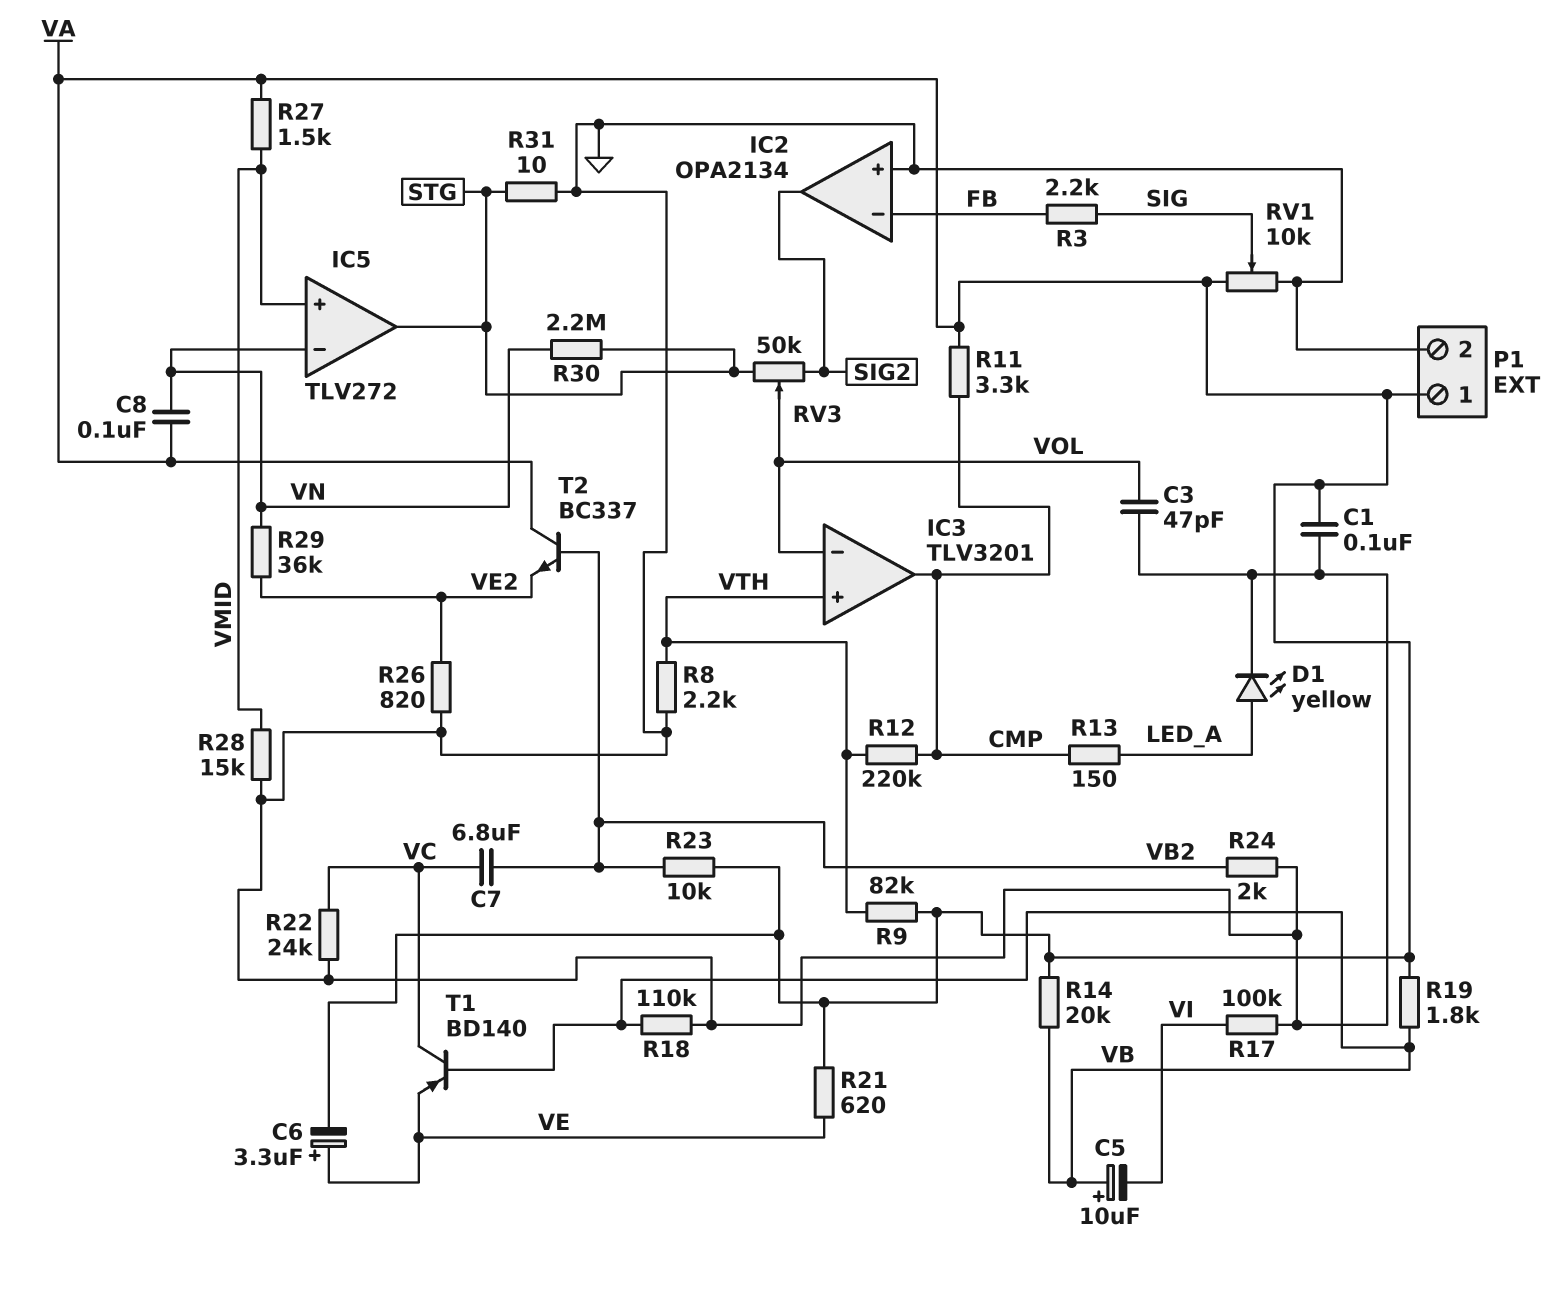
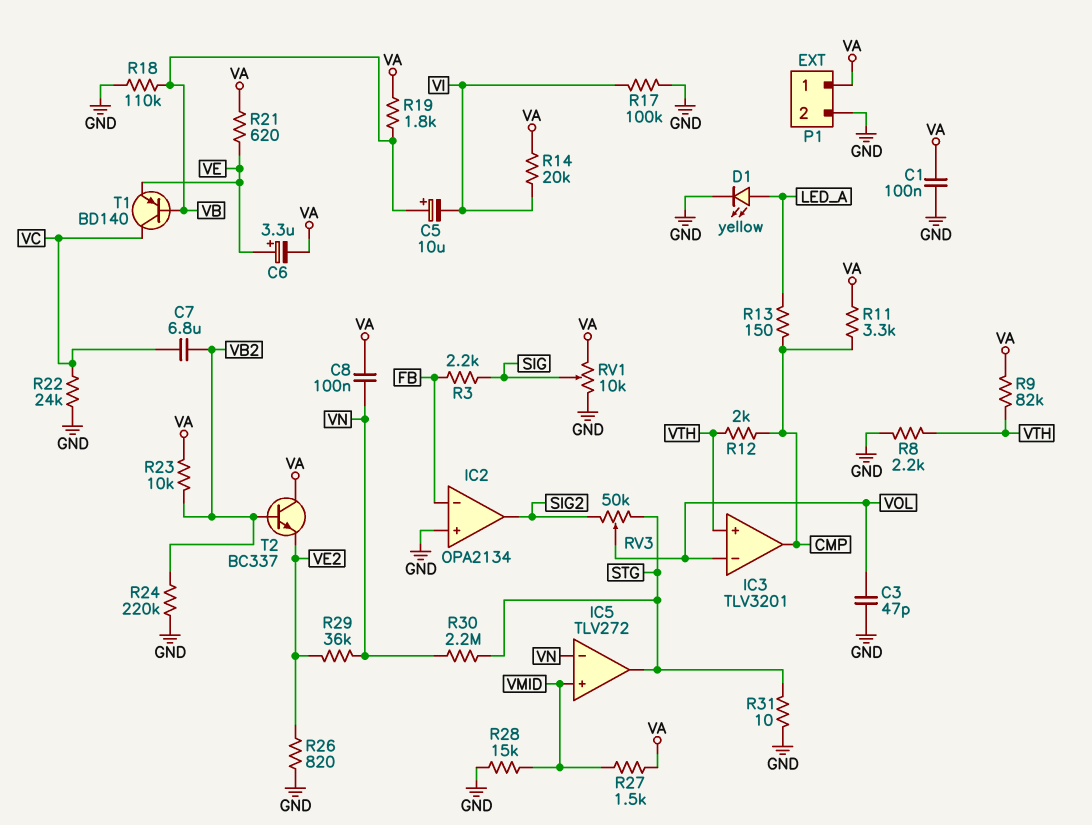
R12: 220k (CMP, VTH) -> 2k (CMP, VTH)
R14: 20k (VA, VB) -> 20k (VA, VI)
R24: 2k (GND, VB2) -> 220k (GND, VB2)

